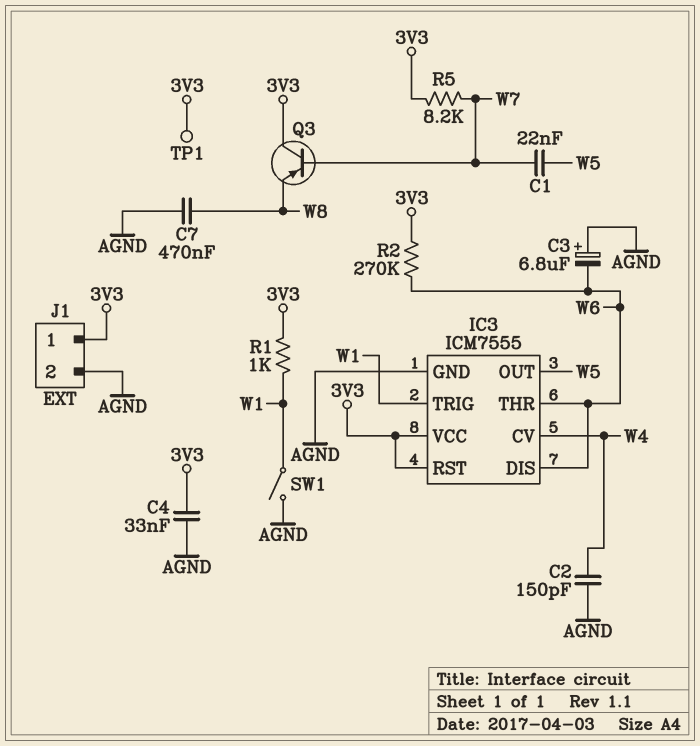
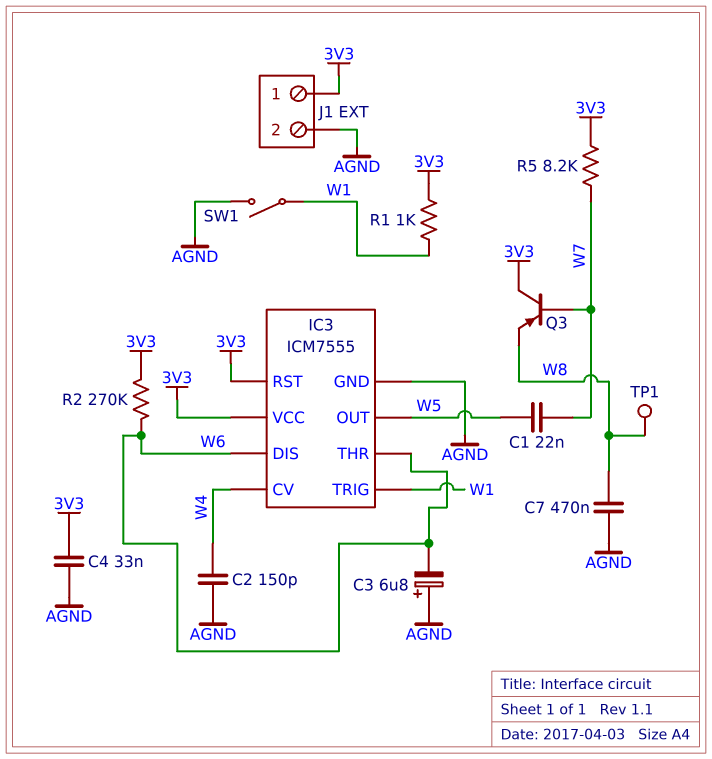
TP1: test point (3V3) -> test point (W8)

